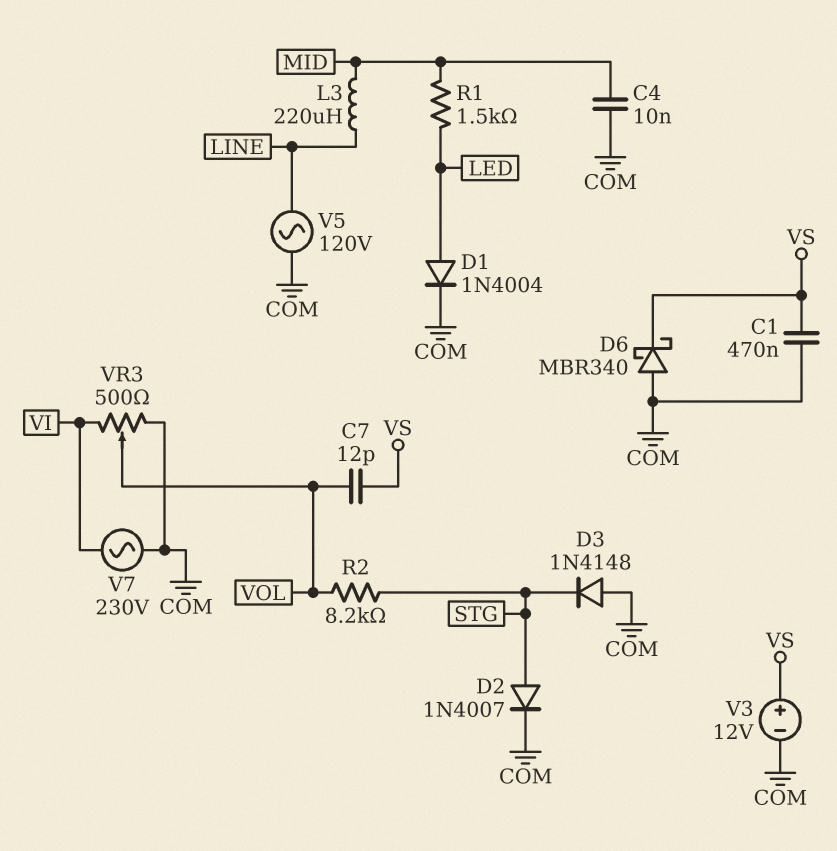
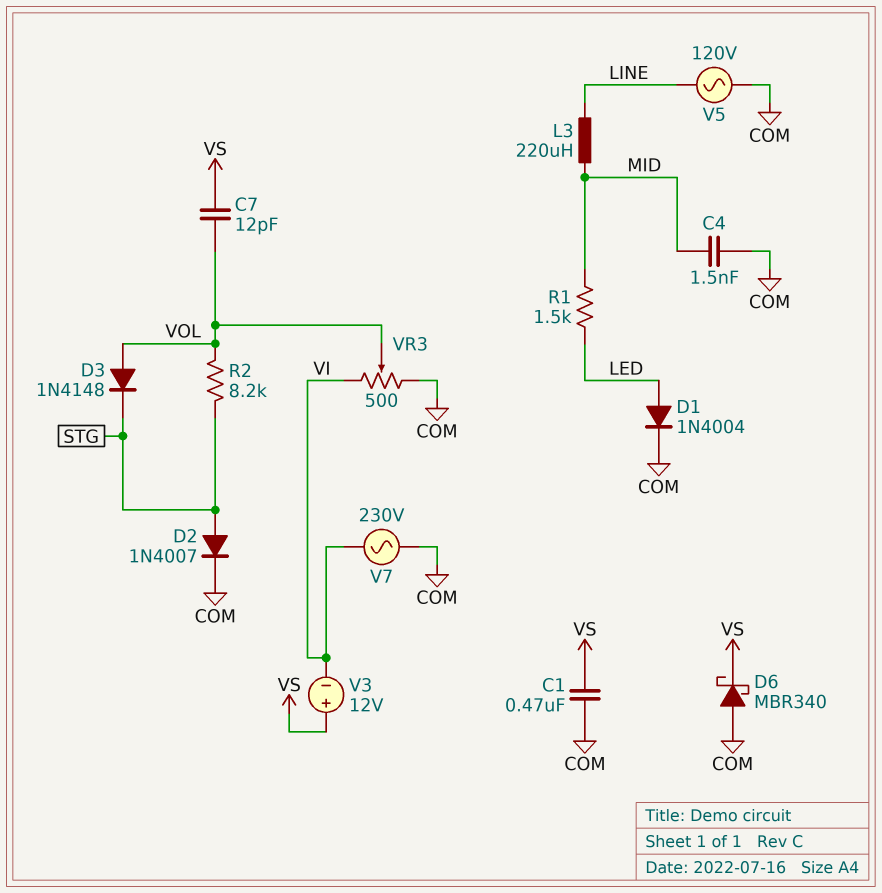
C4: 10nF (COM, MID) -> 1.5nF (COM, MID)
D3: diode 1N4148 (A COM, K STG) -> diode 1N4148 (A VOL, K STG)
V3: 12V (plus VS, minus COM) -> 12V (plus VS, minus VI)

